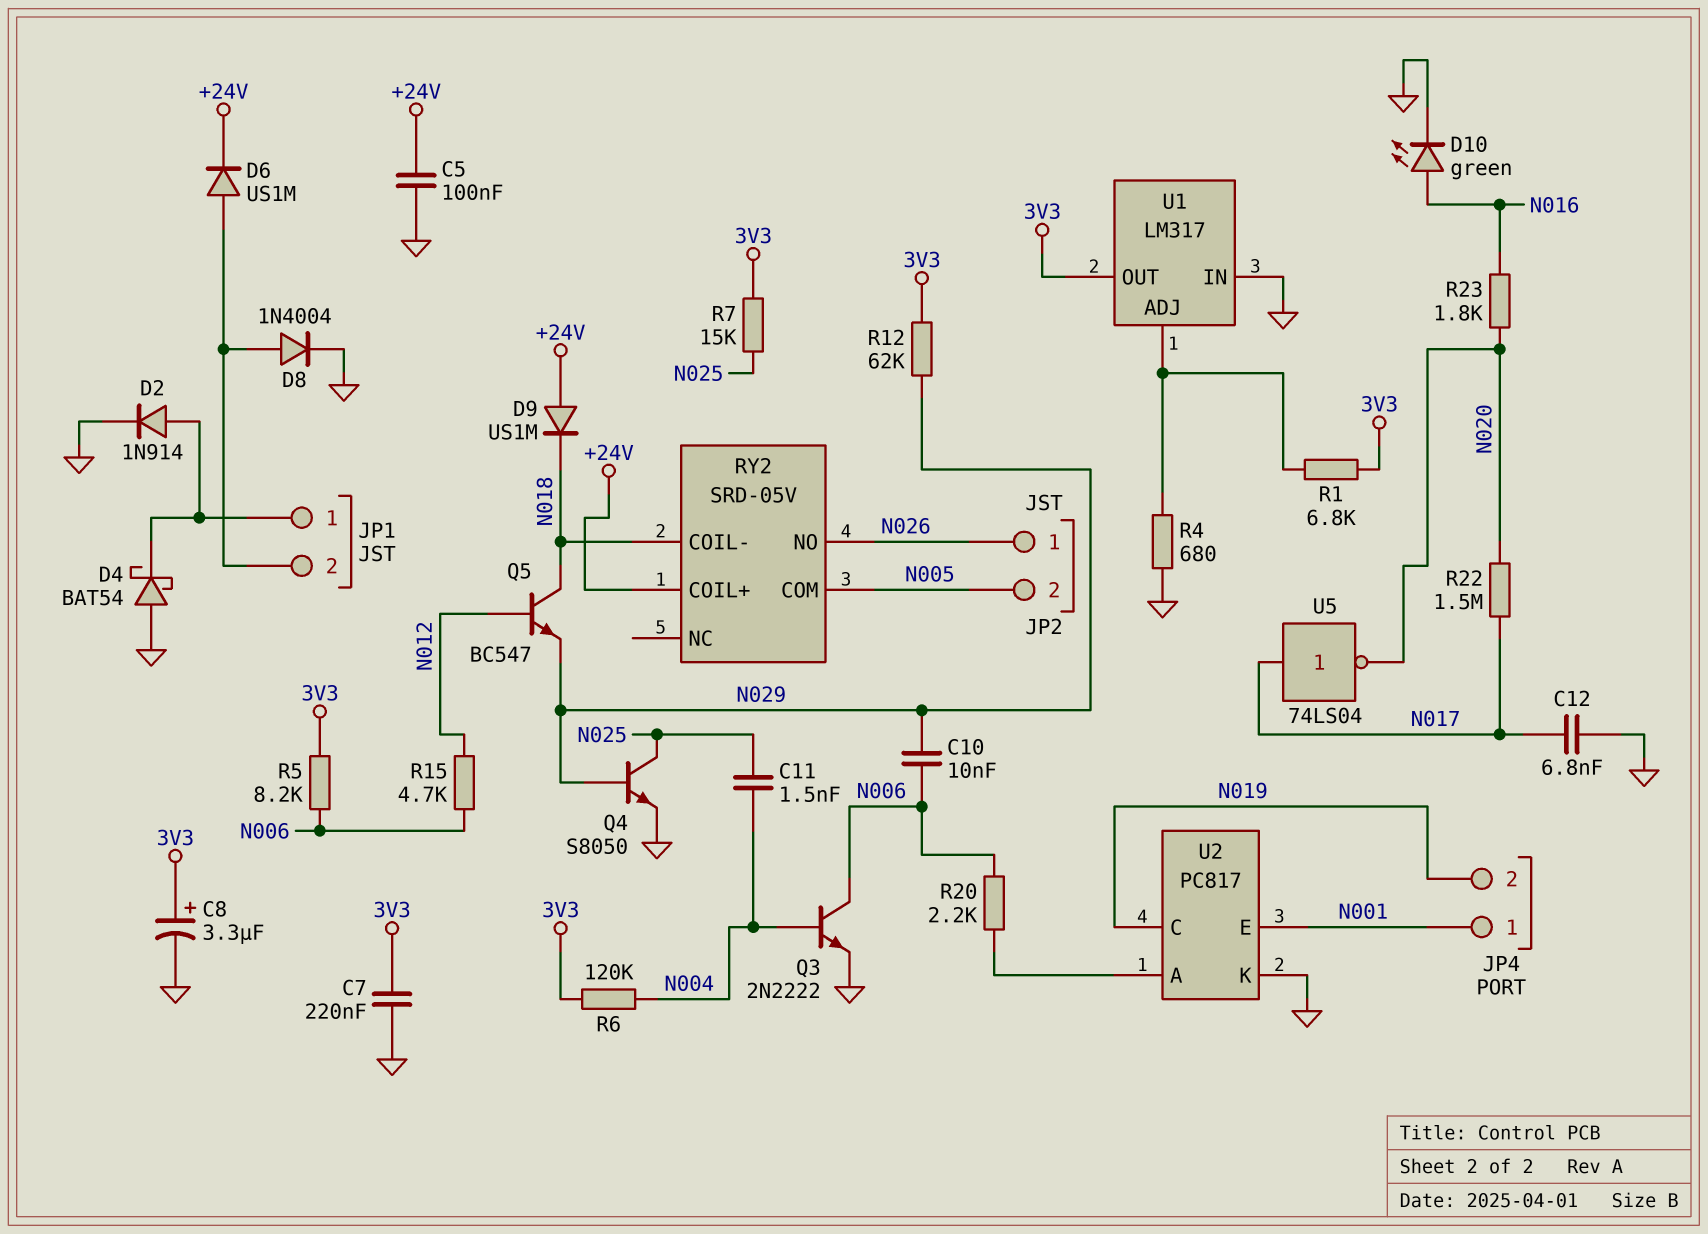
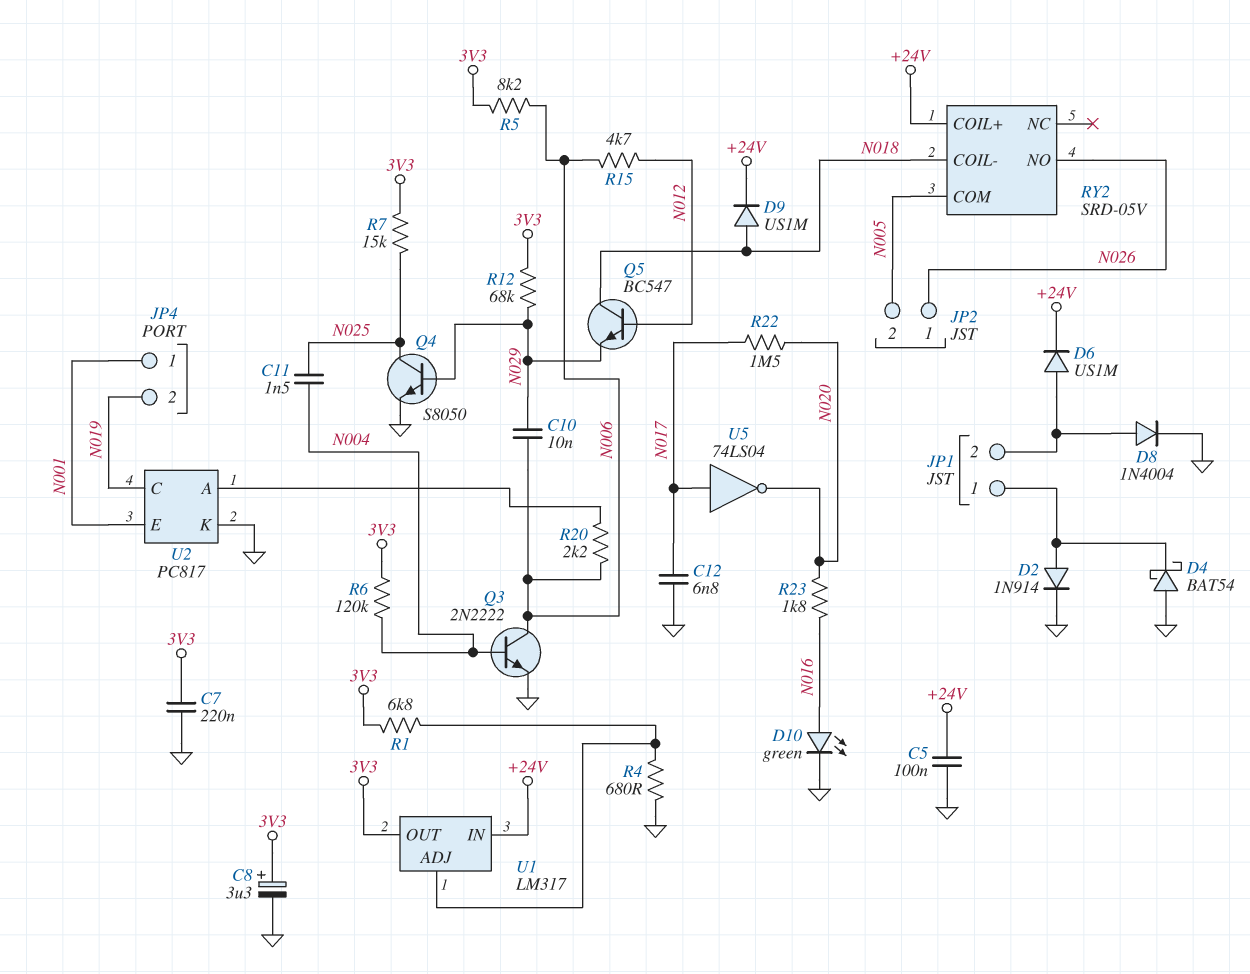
D9: diode US1M (A +24V, K N018) -> diode US1M (A N018, K +24V)
R12: 62k (3V3, N029) -> 68k (3V3, N029)
U1 pin IN: GND -> +24V

